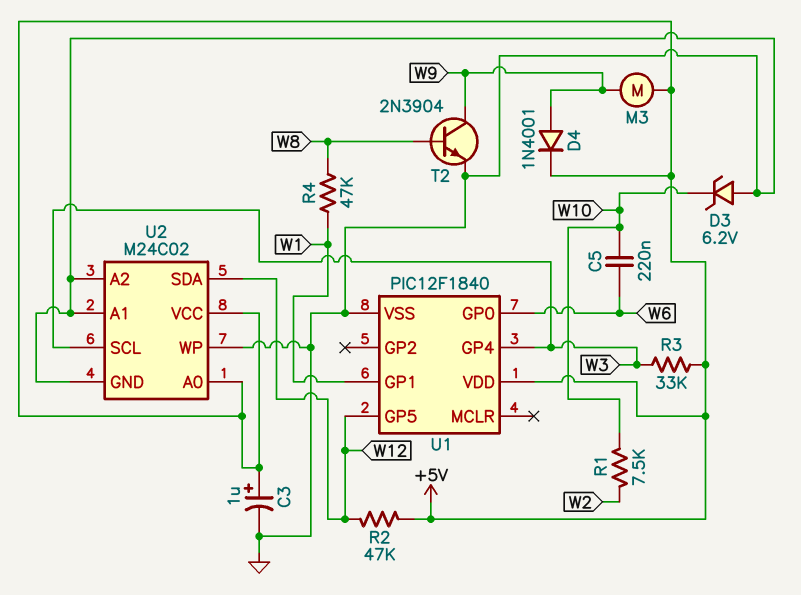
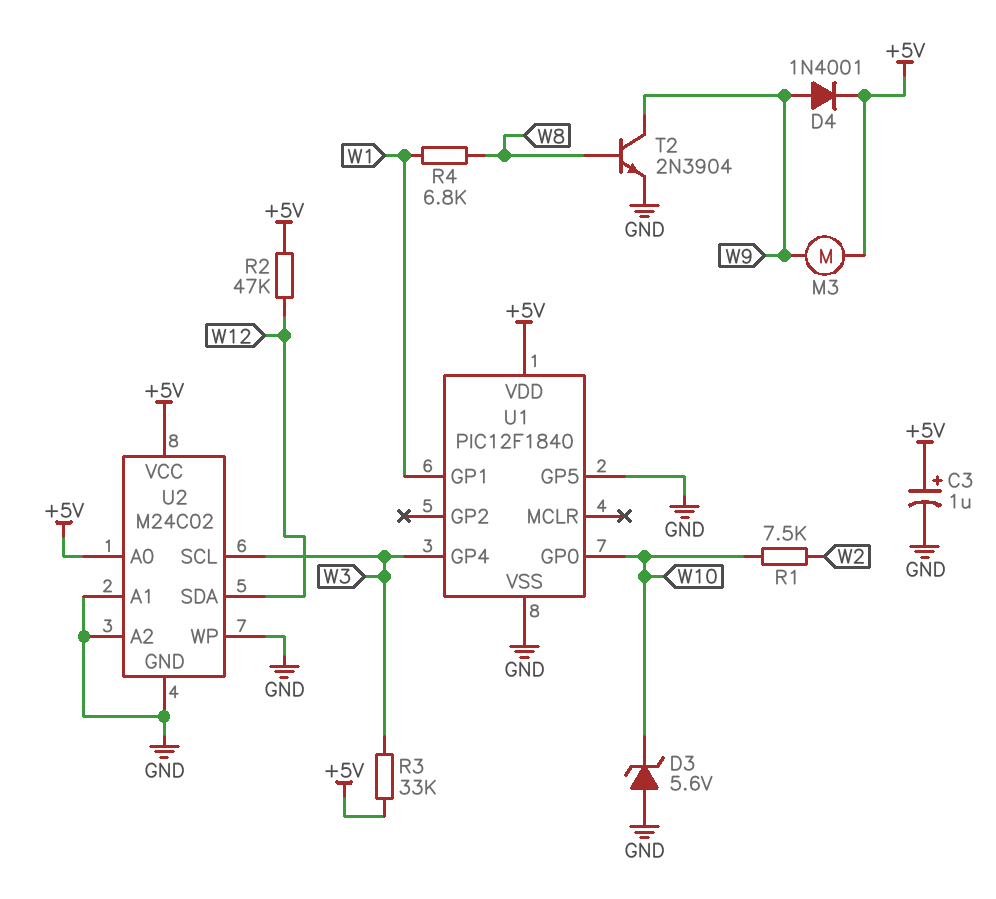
C5: 220nF (W6, W10) -> none
D3: zener 6.2V (A GND, K W10) -> zener 5.6V (A GND, K W10)
R4: 47k (W1, W8) -> 6.8k (W1, W8)
U1 pin GP0: W6 -> W10
U1 pin GP5: W12 -> GND

